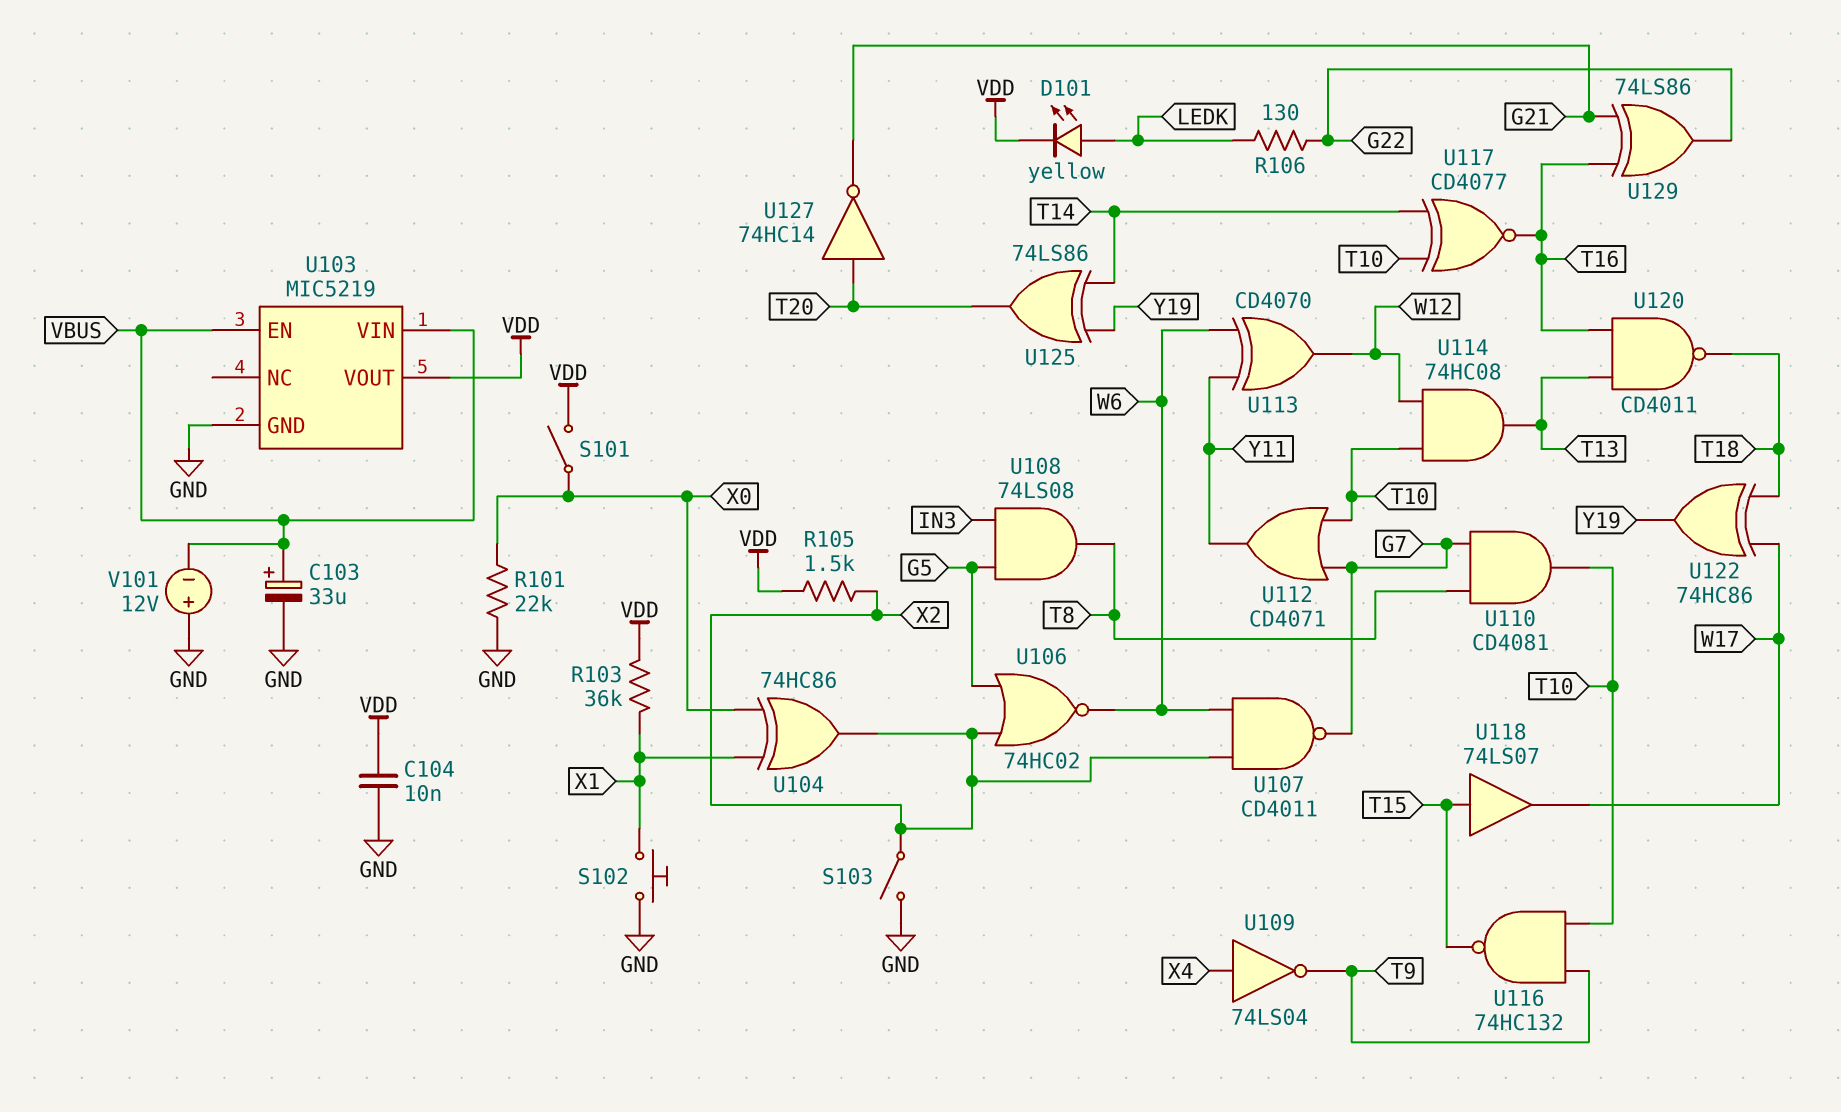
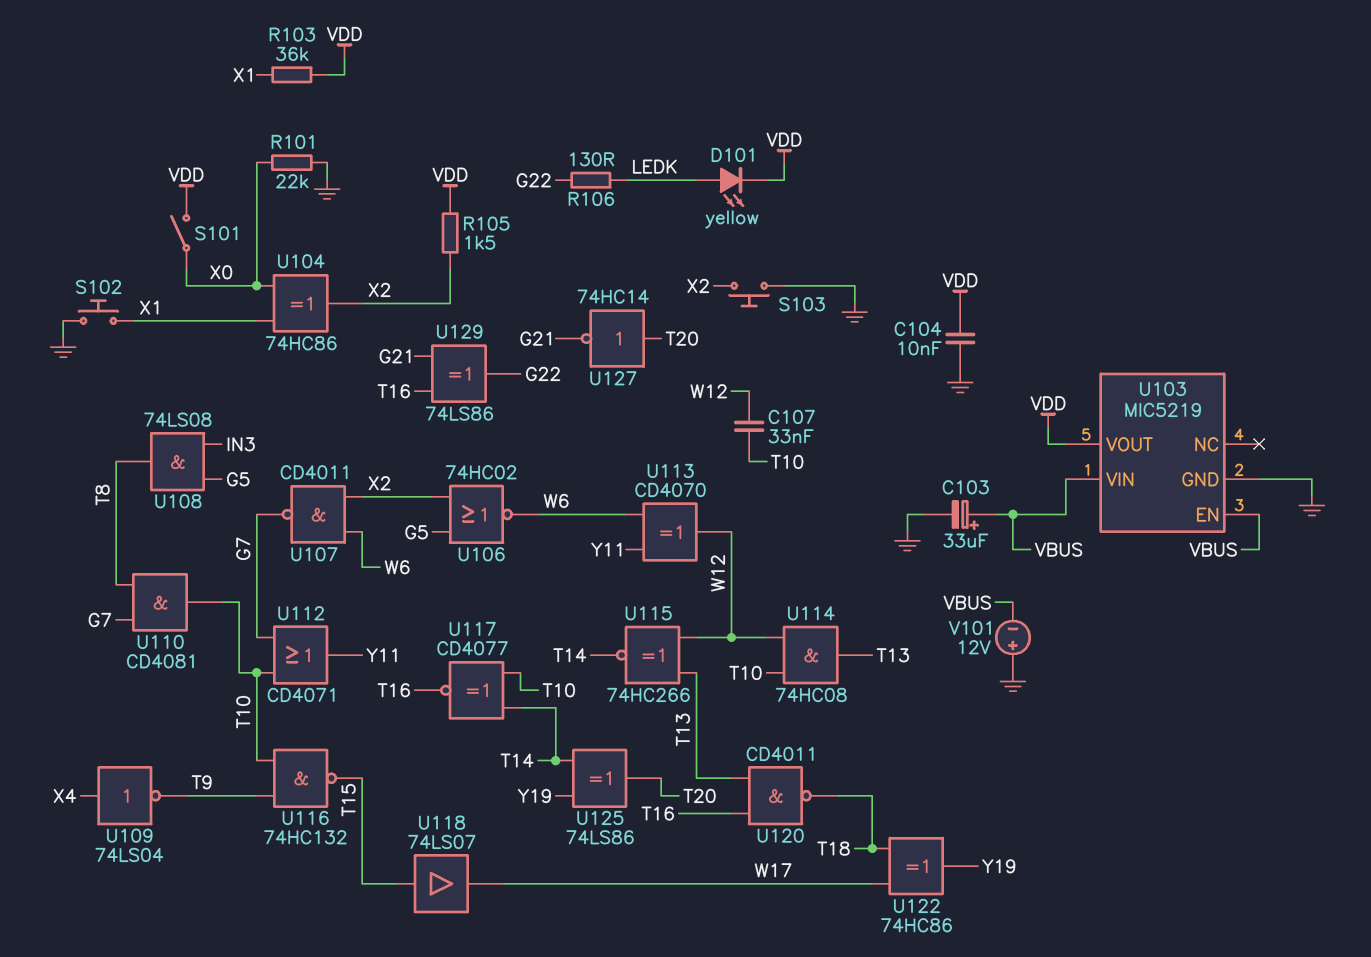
C107: none -> 33nF (T10, W12)
S103: switch (GND, X2) -> button (GND, X2)
U115: none -> XNOR 74HC266 (in T13, in W12, out T14)

